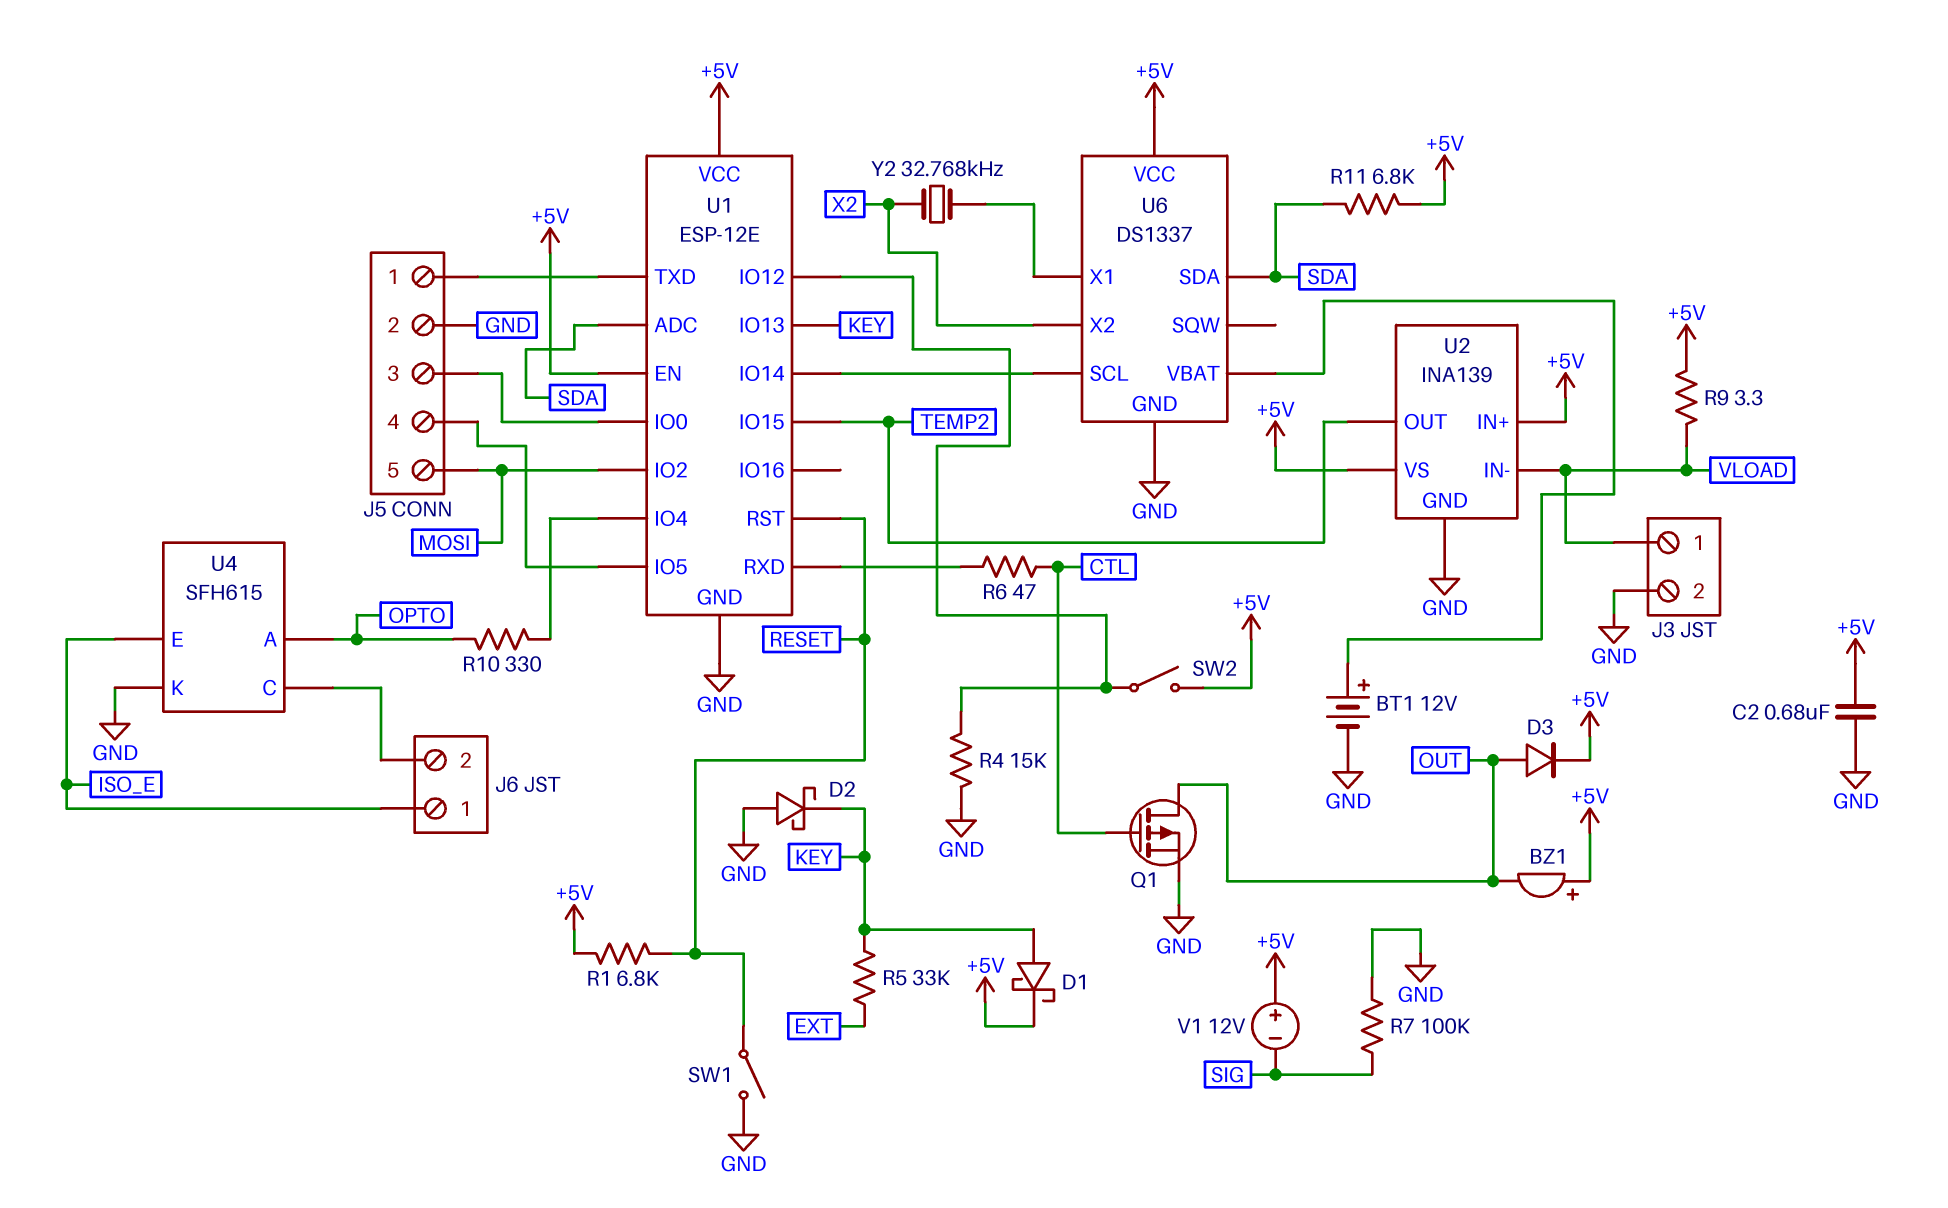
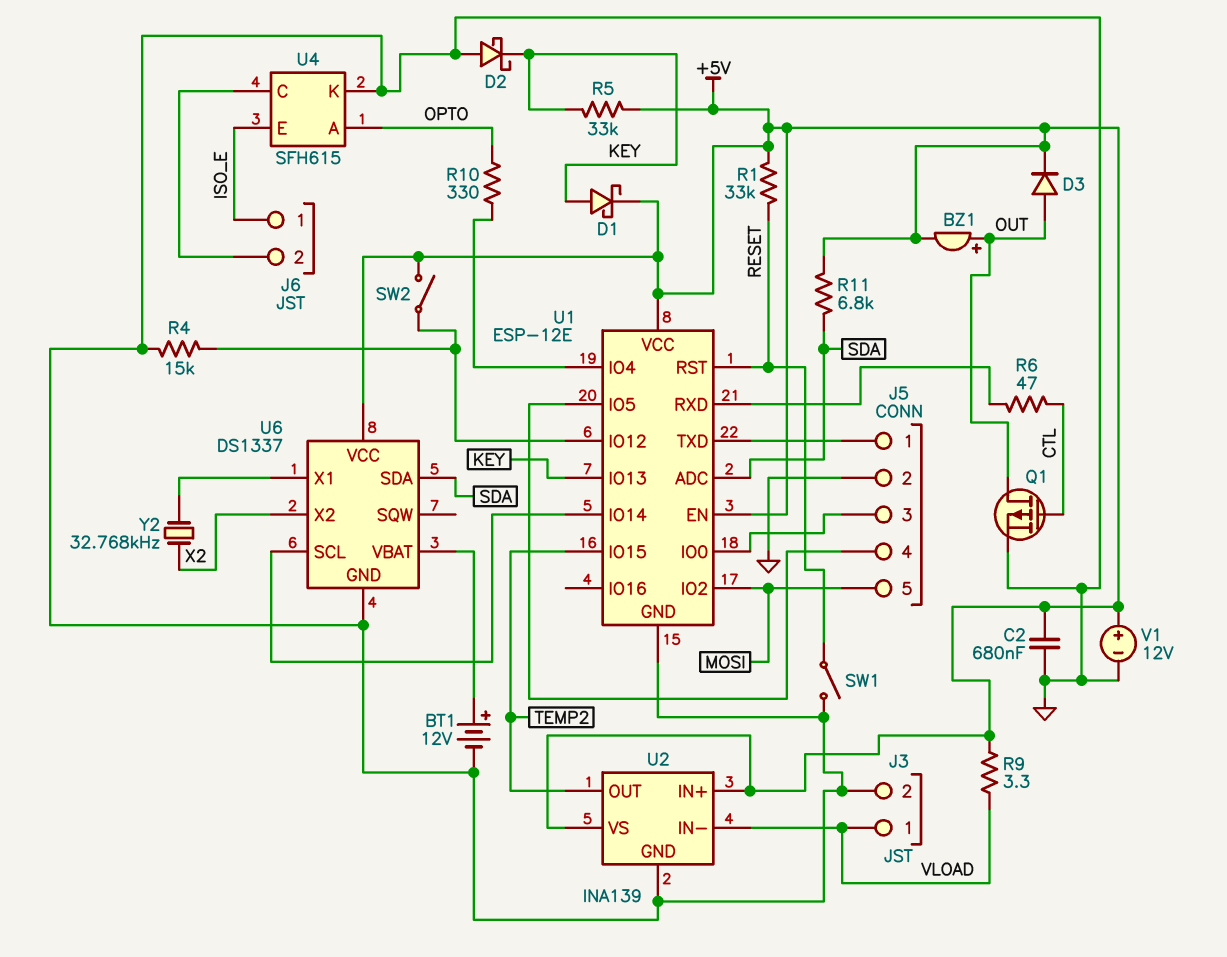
BZ1: buzzer (plus +5V, minus OUT) -> buzzer (plus OUT, minus +5V)
R1: 6.8k (+5V, RESET) -> 33k (+5V, RESET)
R5: 33k (EXT, KEY) -> 33k (+5V, KEY)
R7: 100k (GND, SIG) -> none
V1: 12V (plus +5V, minus SIG) -> 12V (plus +5V, minus GND)

